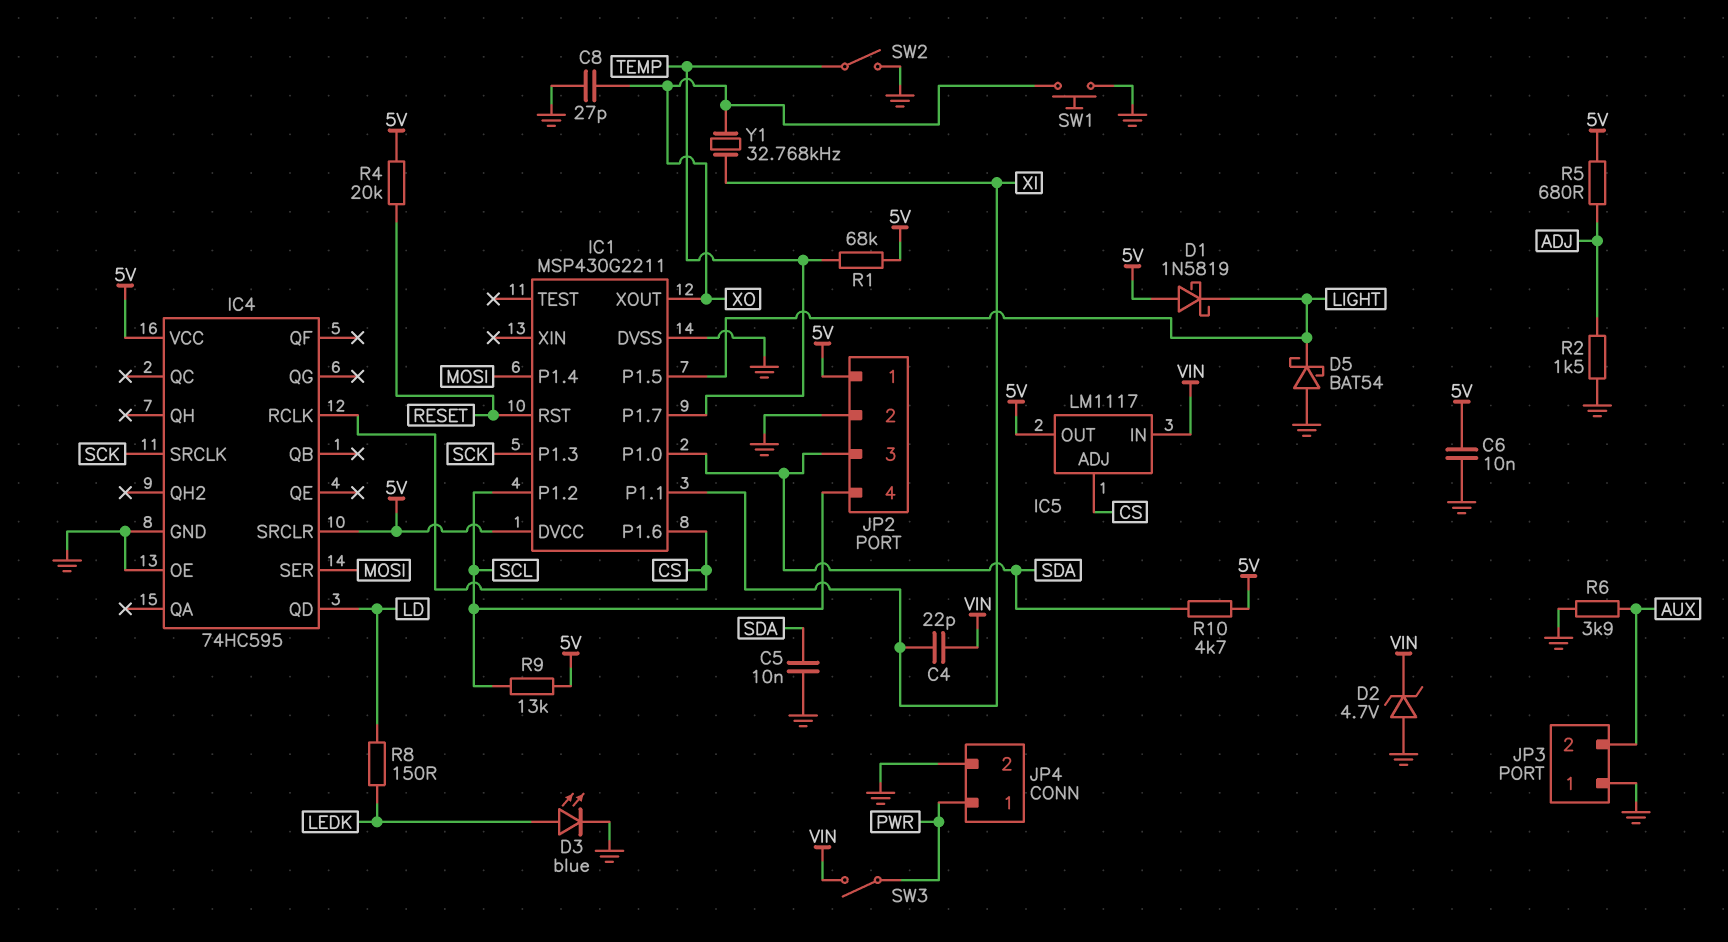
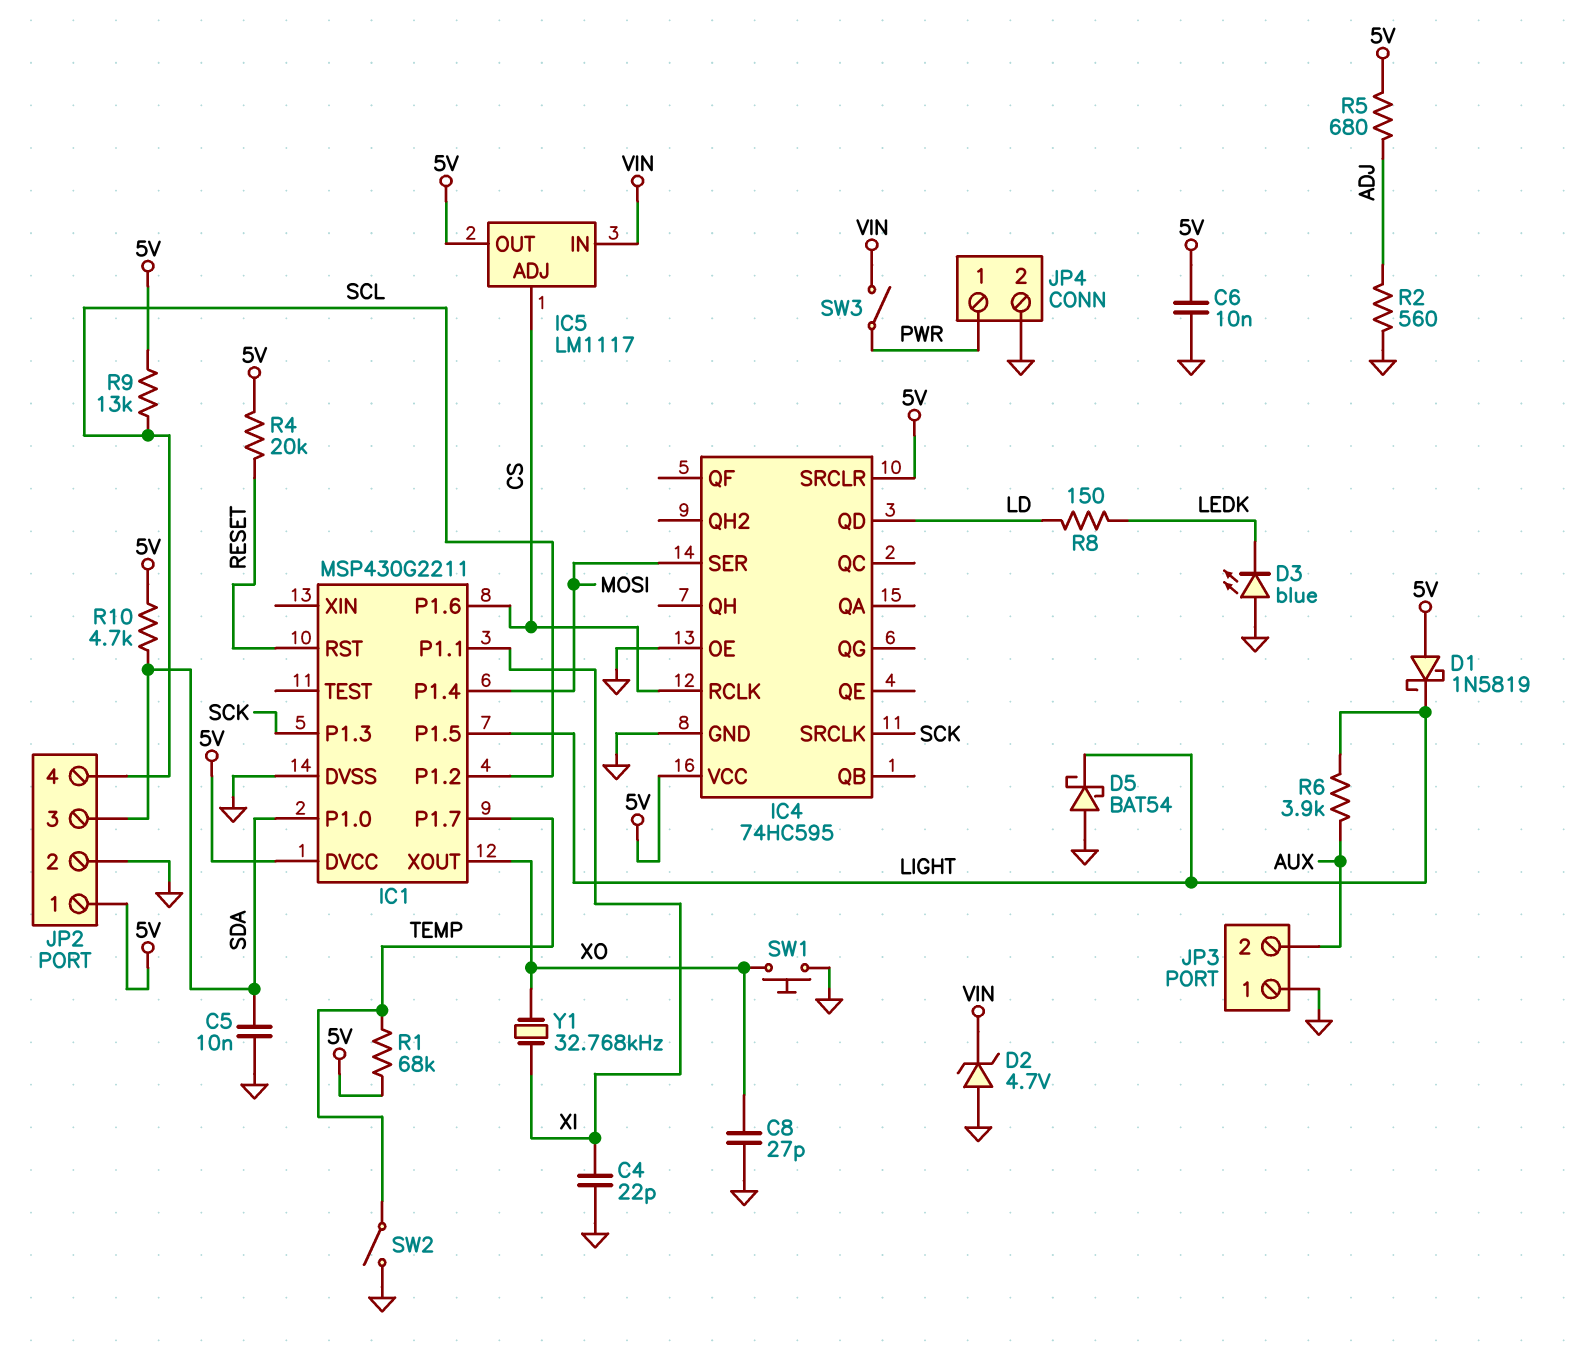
C4: 22pF (VIN, XI) -> 22pF (GND, XI)
D3: LED blue (A LEDK, K GND) -> LED blue (A GND, K LEDK)
R2: 1.5k (ADJ, GND) -> 560 (ADJ, GND)
R6: 3.9k (AUX, GND) -> 3.9k (AUX, LIGHT)

